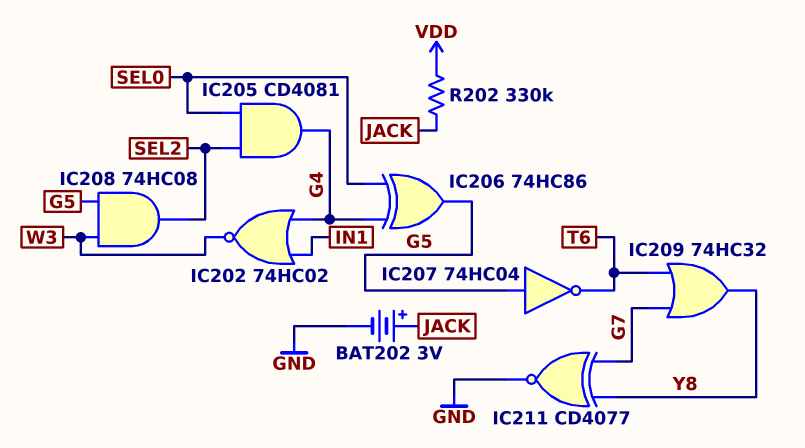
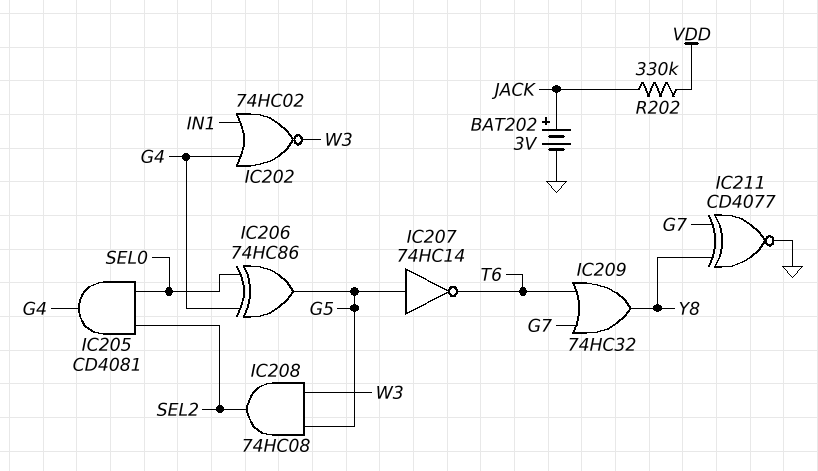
IC207: NOT 74HC04 (in G5, out T6) -> NOT 74HC14 (in G5, out T6)

